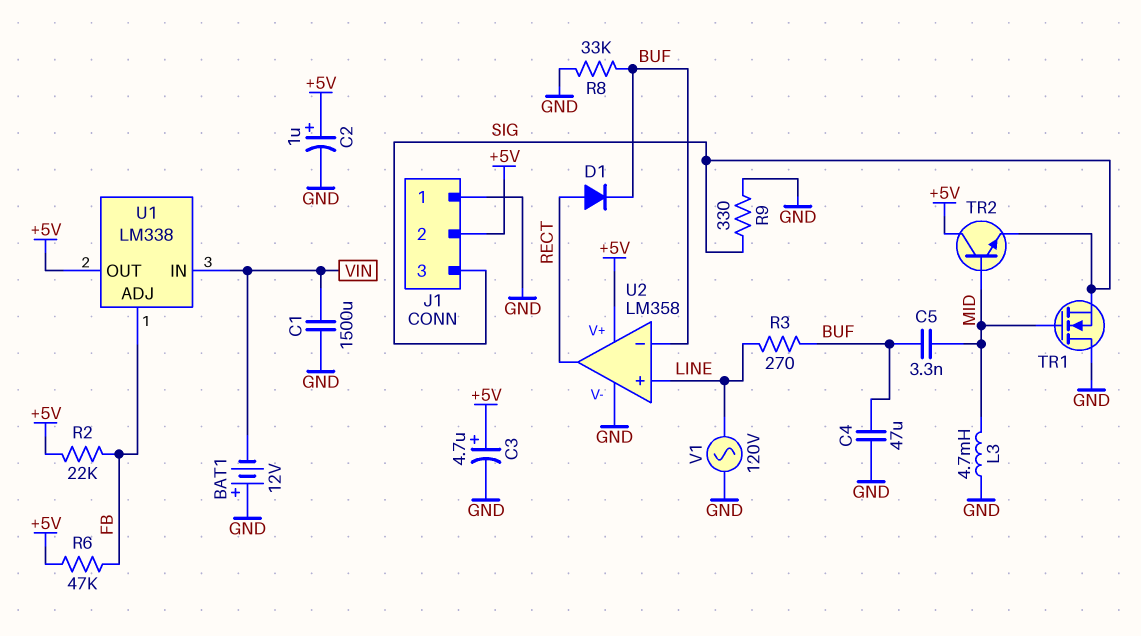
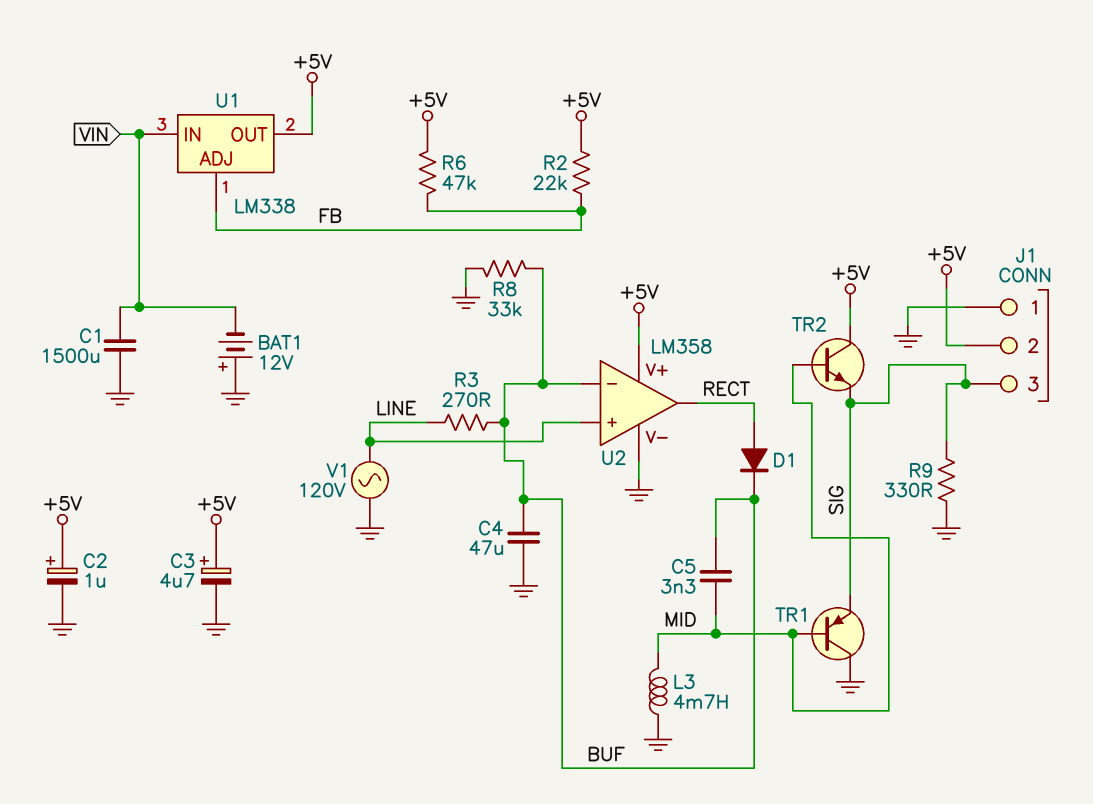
TR1: NMOS (G MID, D GND, S SIG) -> PNP (B MID, C GND, E SIG)

